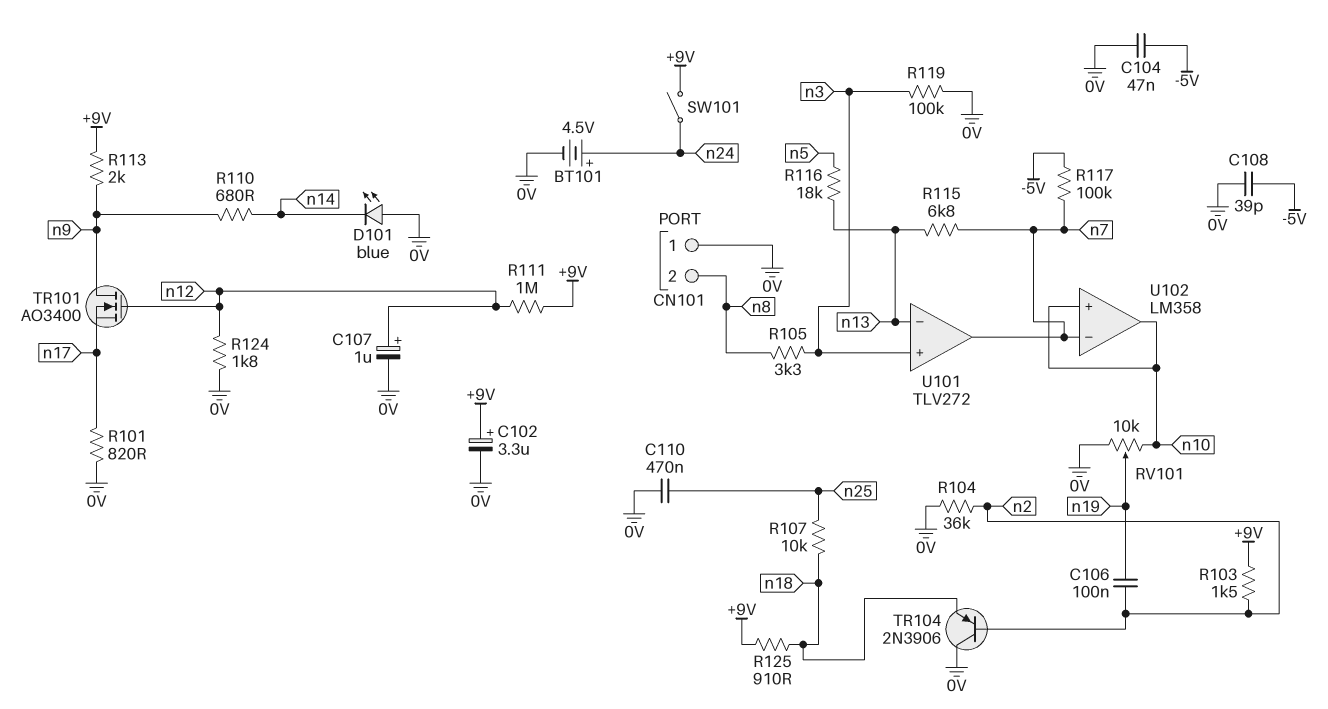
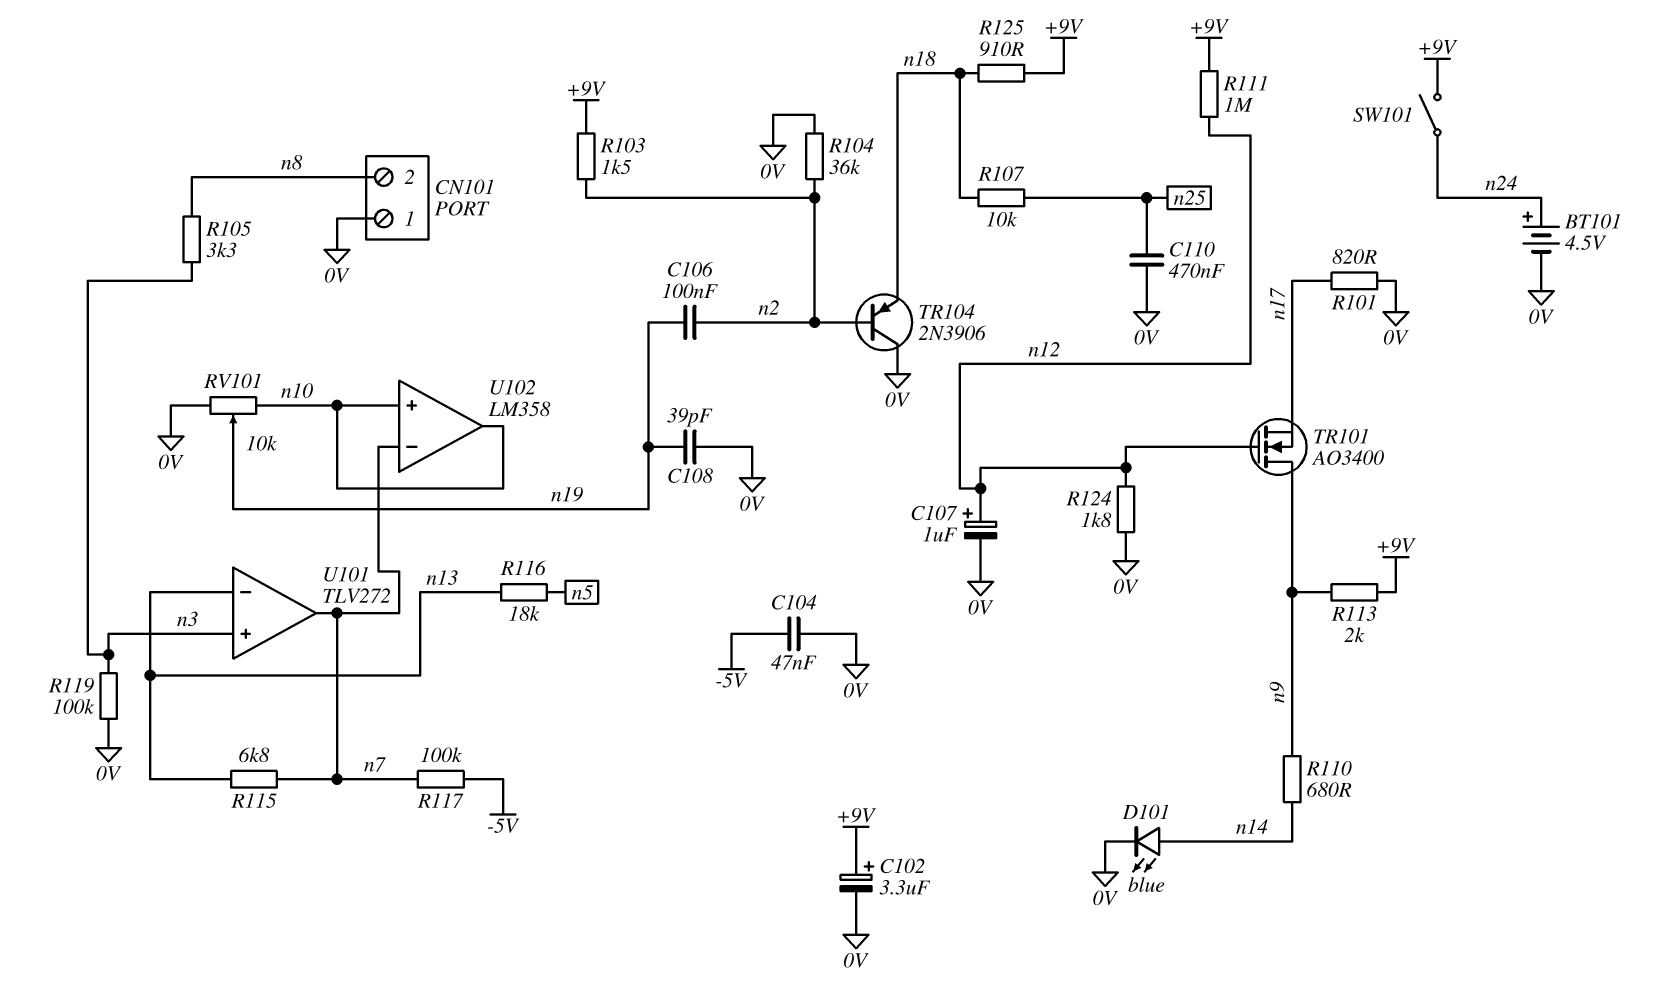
C108: 39pF (-5V, 0V) -> 39pF (0V, n19)
D101: LED blue (A 0V, K n14) -> LED blue (A n14, K 0V)

